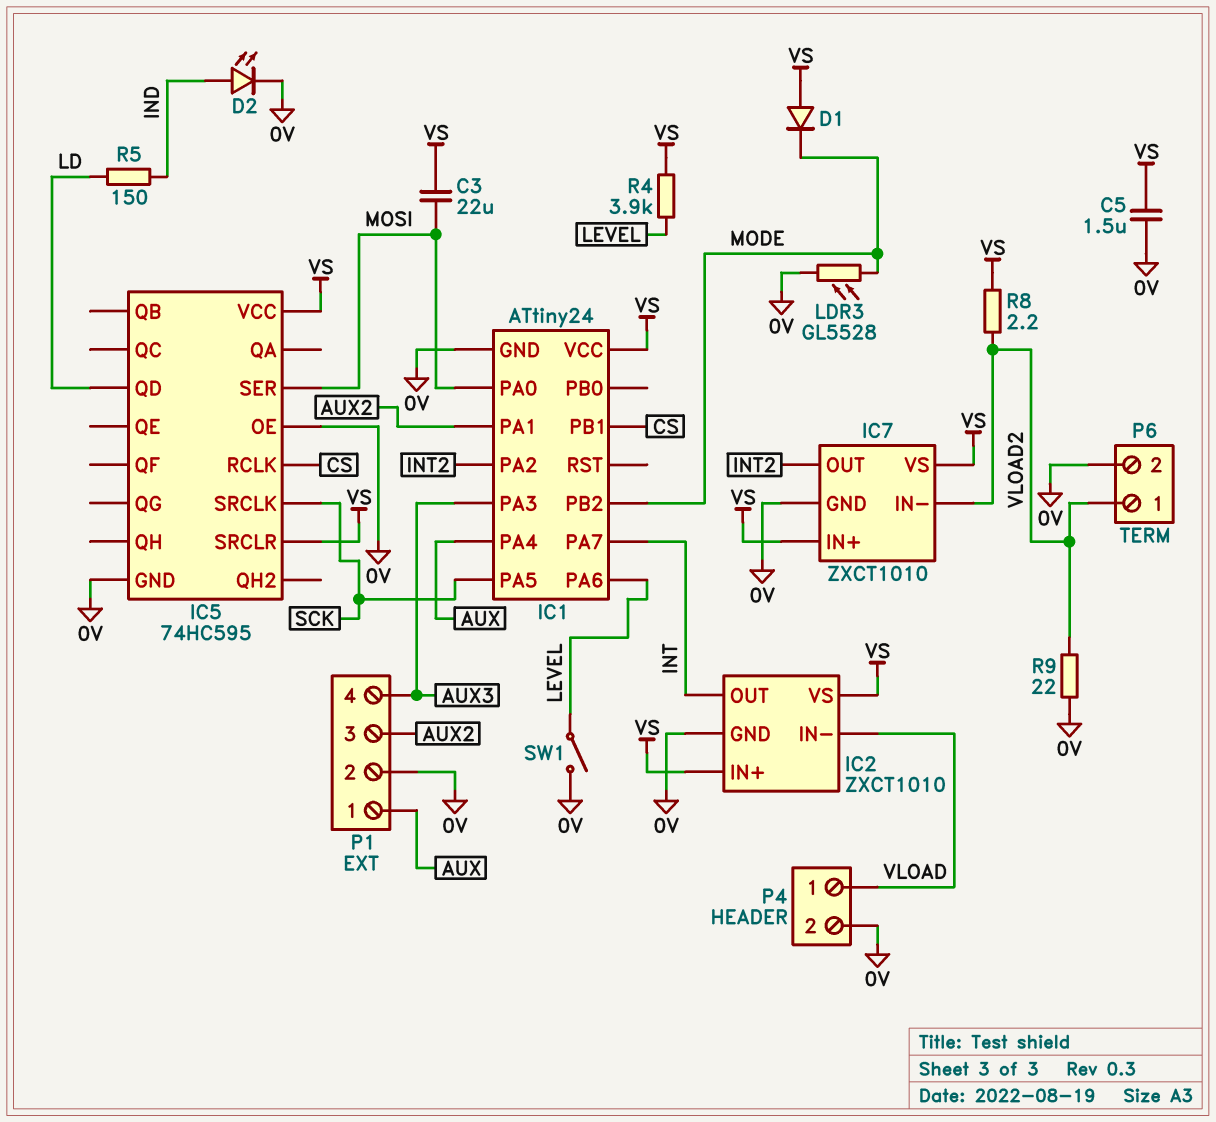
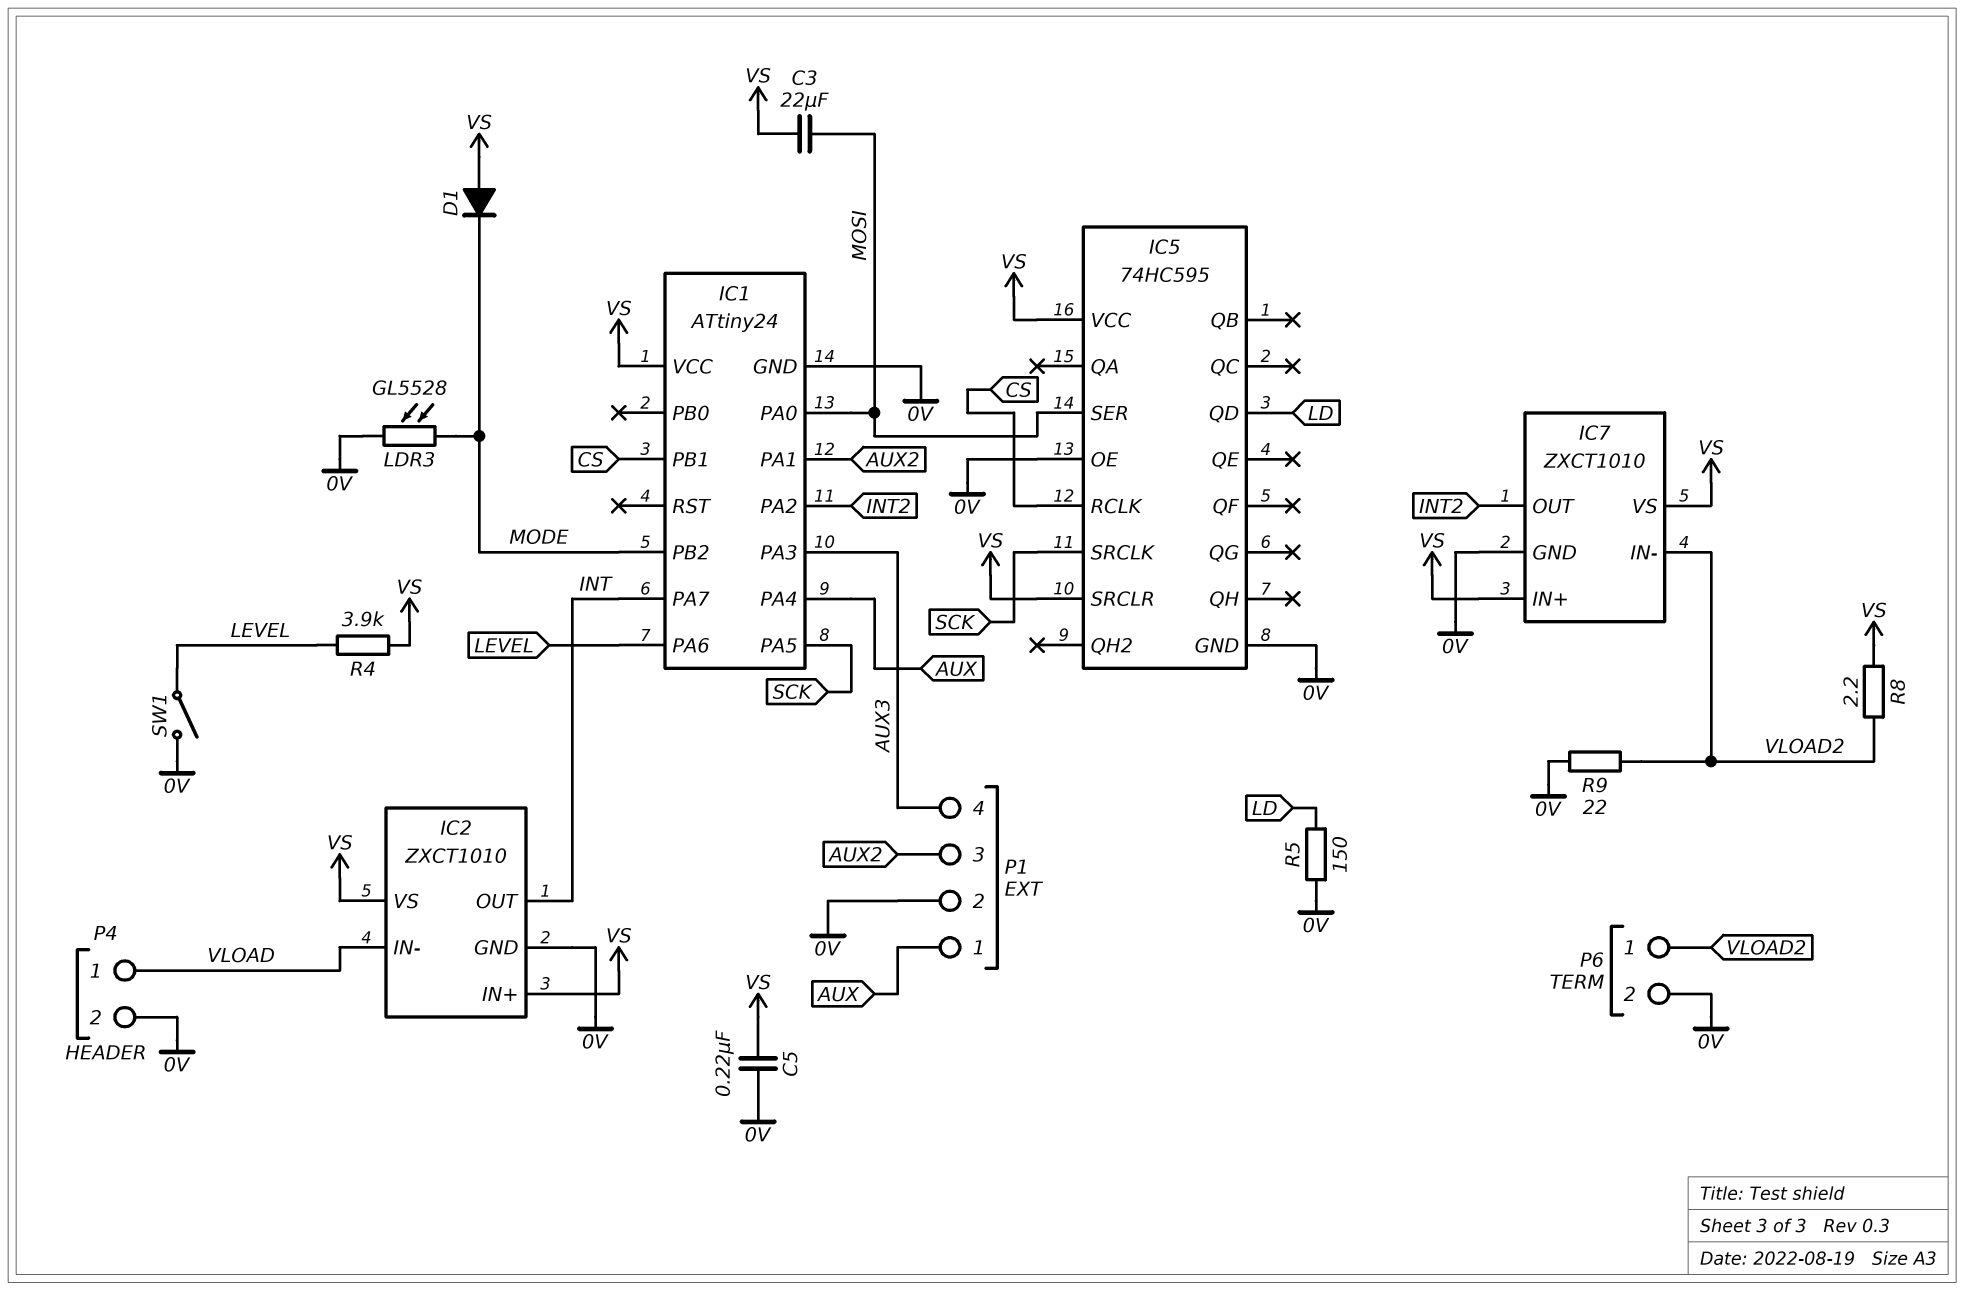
C5: 1.5uF (0V, VS) -> 220nF (0V, VS)
D2: LED (A IND, K 0V) -> none
R5: 150 (IND, LD) -> 150 (0V, LD)

